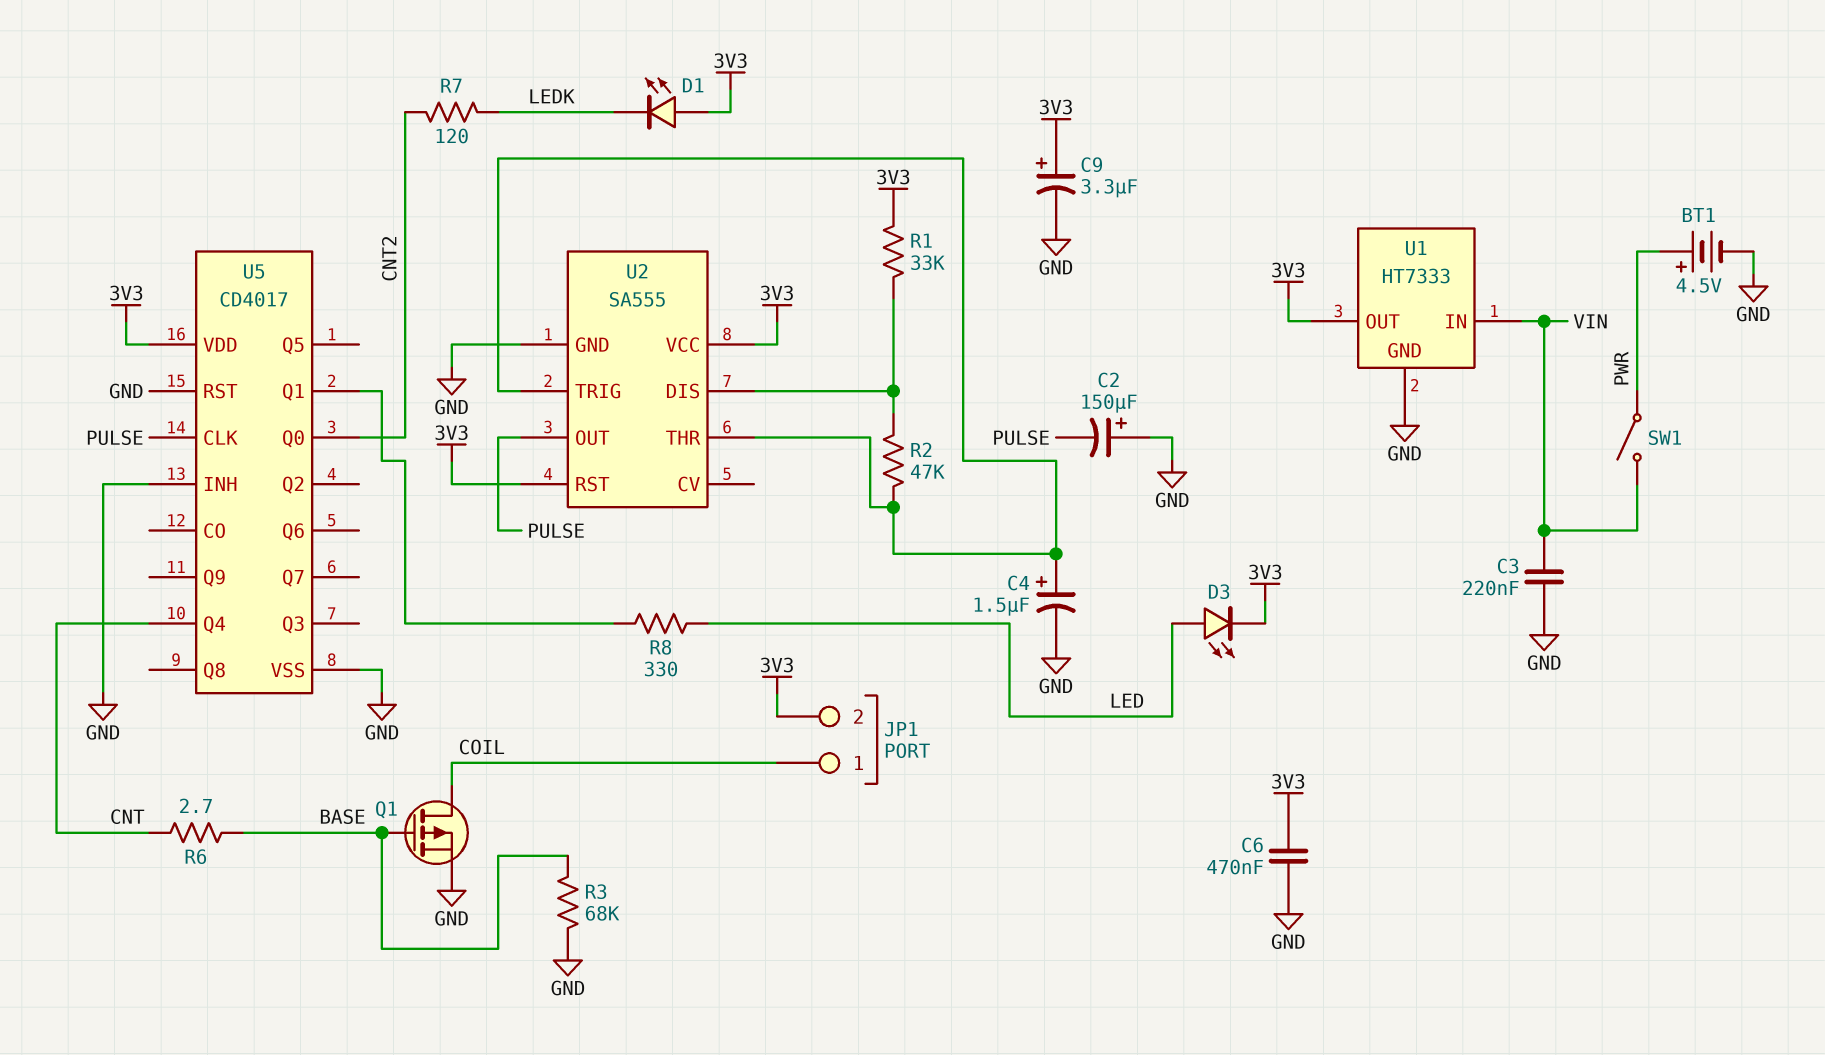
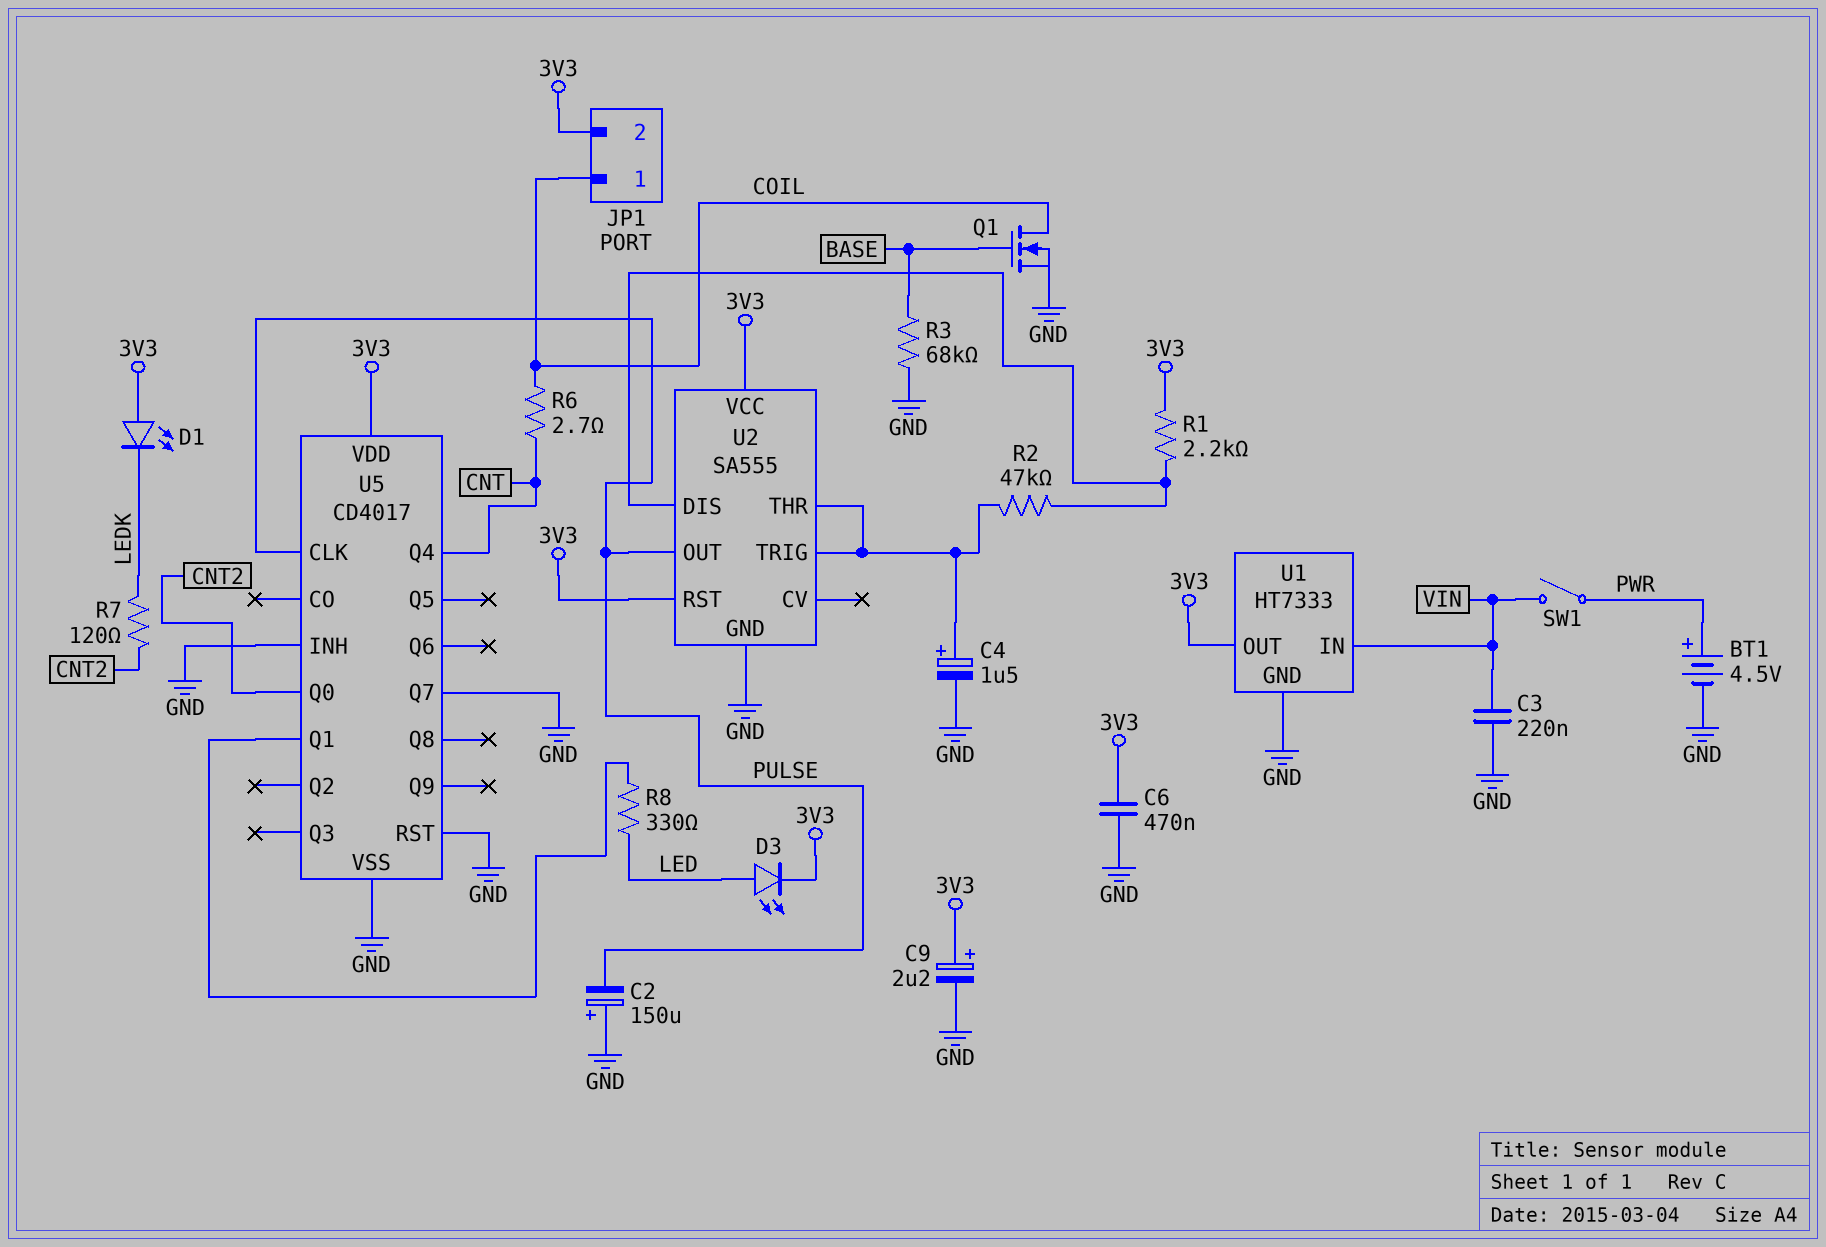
C9: 3.3uF (plus 3V3, minus GND) -> 2.2uF (plus 3V3, minus GND)
Q1: PMOS (G BASE, D COIL, S GND) -> NMOS (G BASE, D COIL, S GND)
R1: 33k (3V3, U2/DIS) -> 2.2k (3V3, U2/DIS)
R6: 2.7 (BASE, CNT) -> 2.7 (CNT, COIL)
U5 pin Q7: none -> GND

